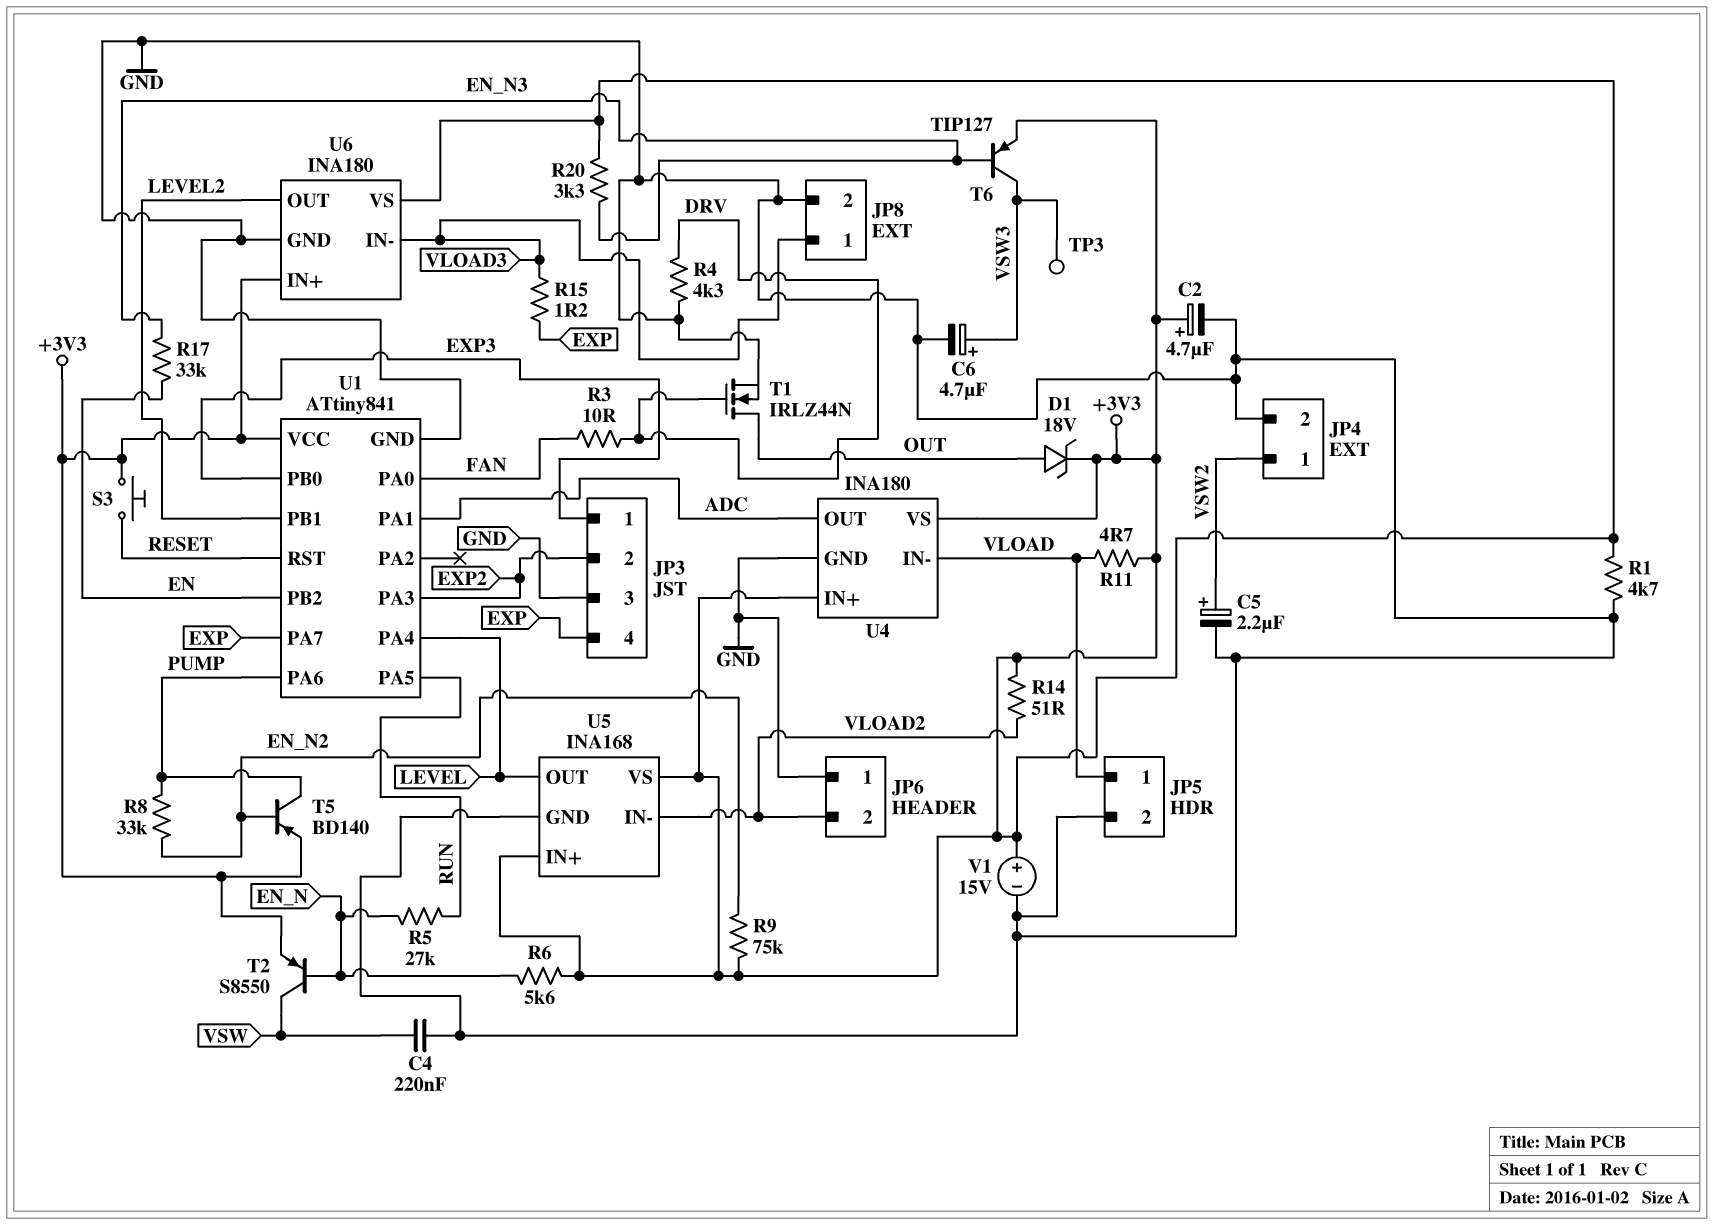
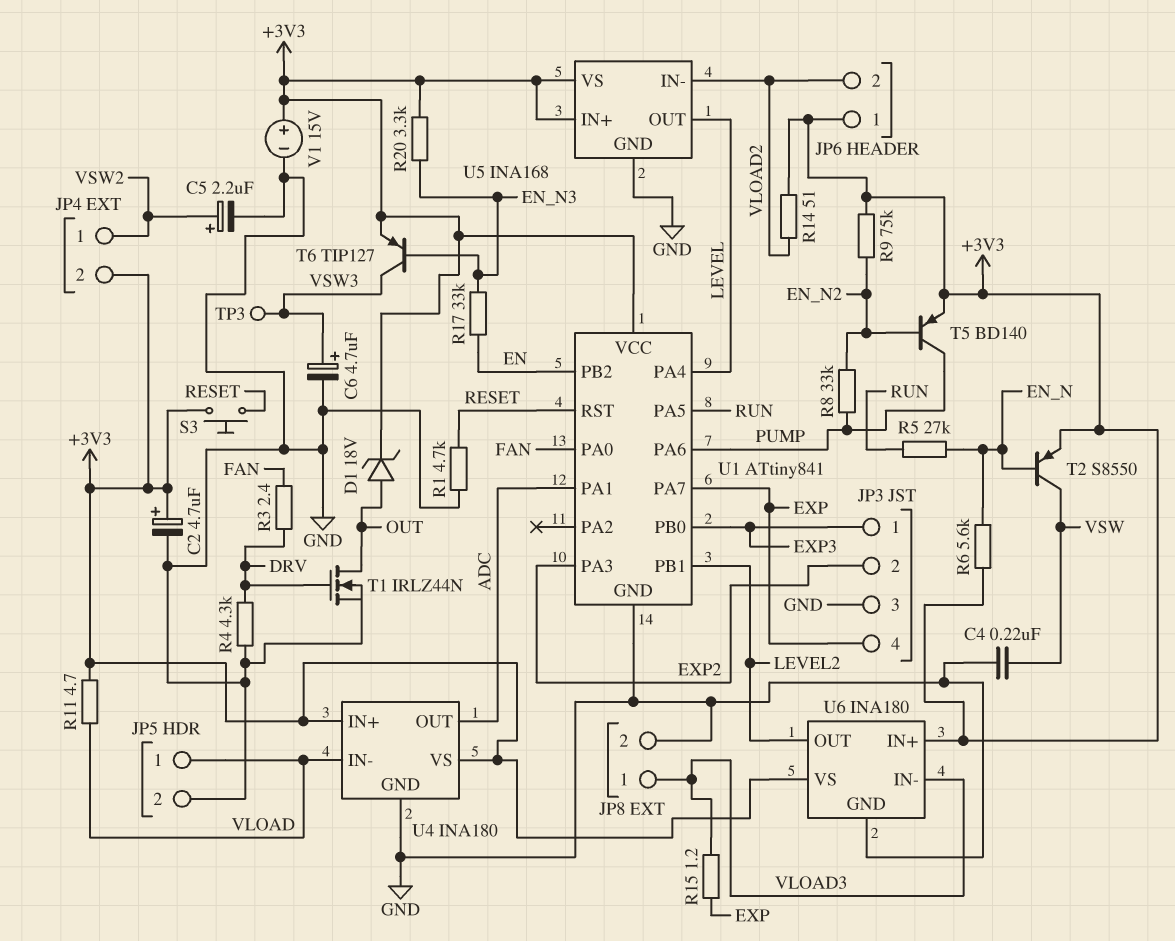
JP4 pin 2: GND -> +3V3
JP6 pin 1: GND -> +3V3
R1: 4.7k (+3V3, GND) -> 4.7k (GND, RESET)
R3: 10 (DRV, FAN) -> 2.4 (DRV, FAN)

